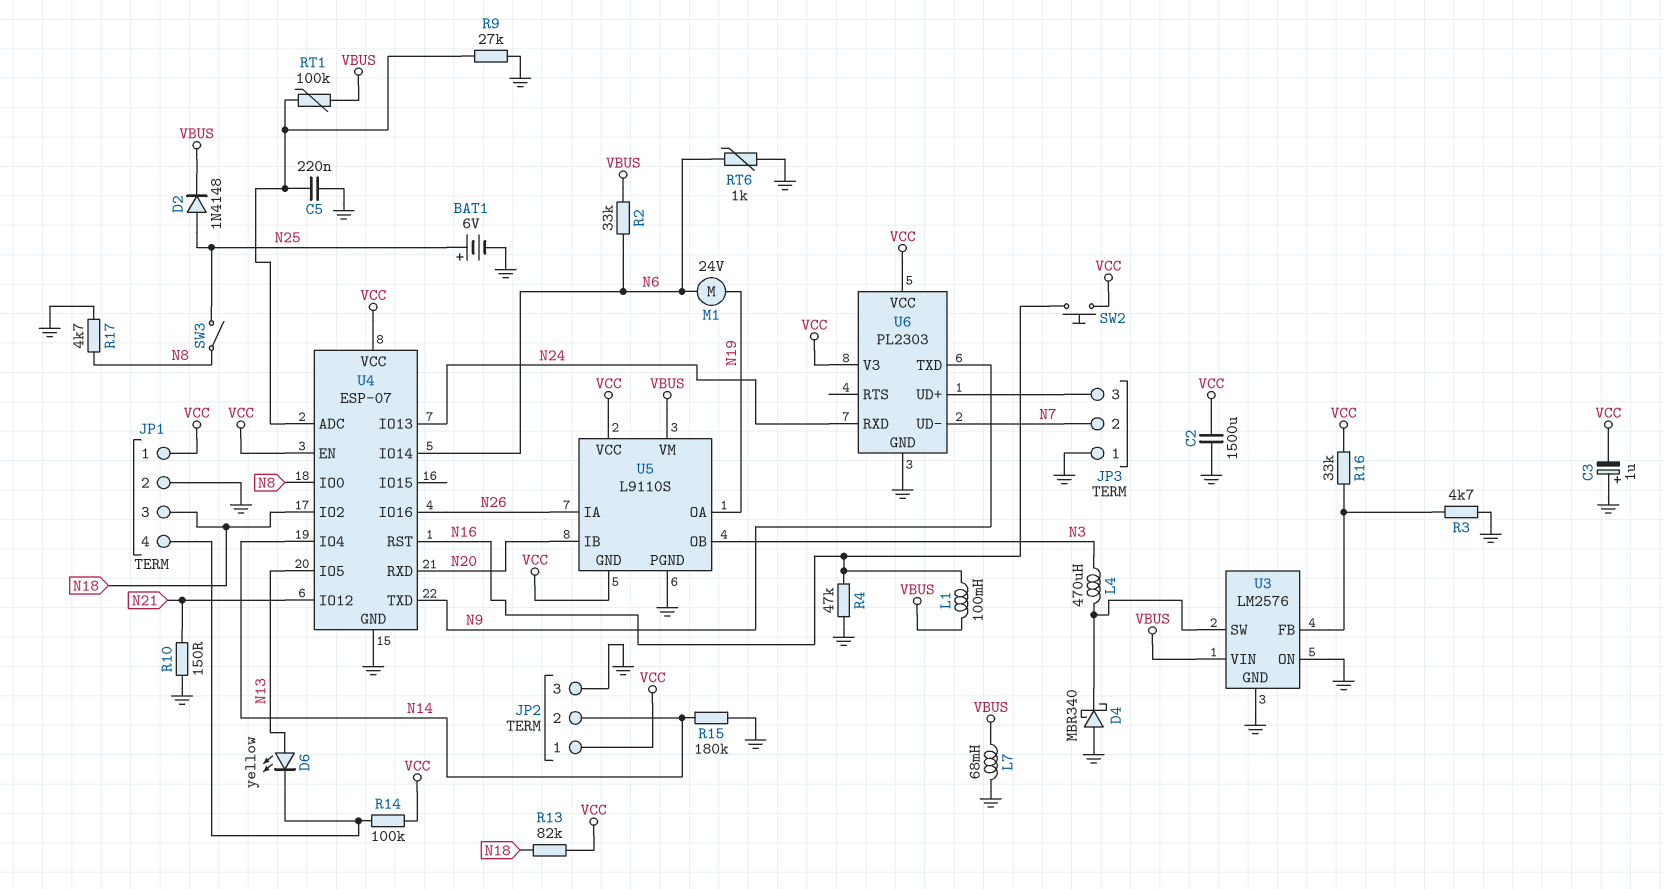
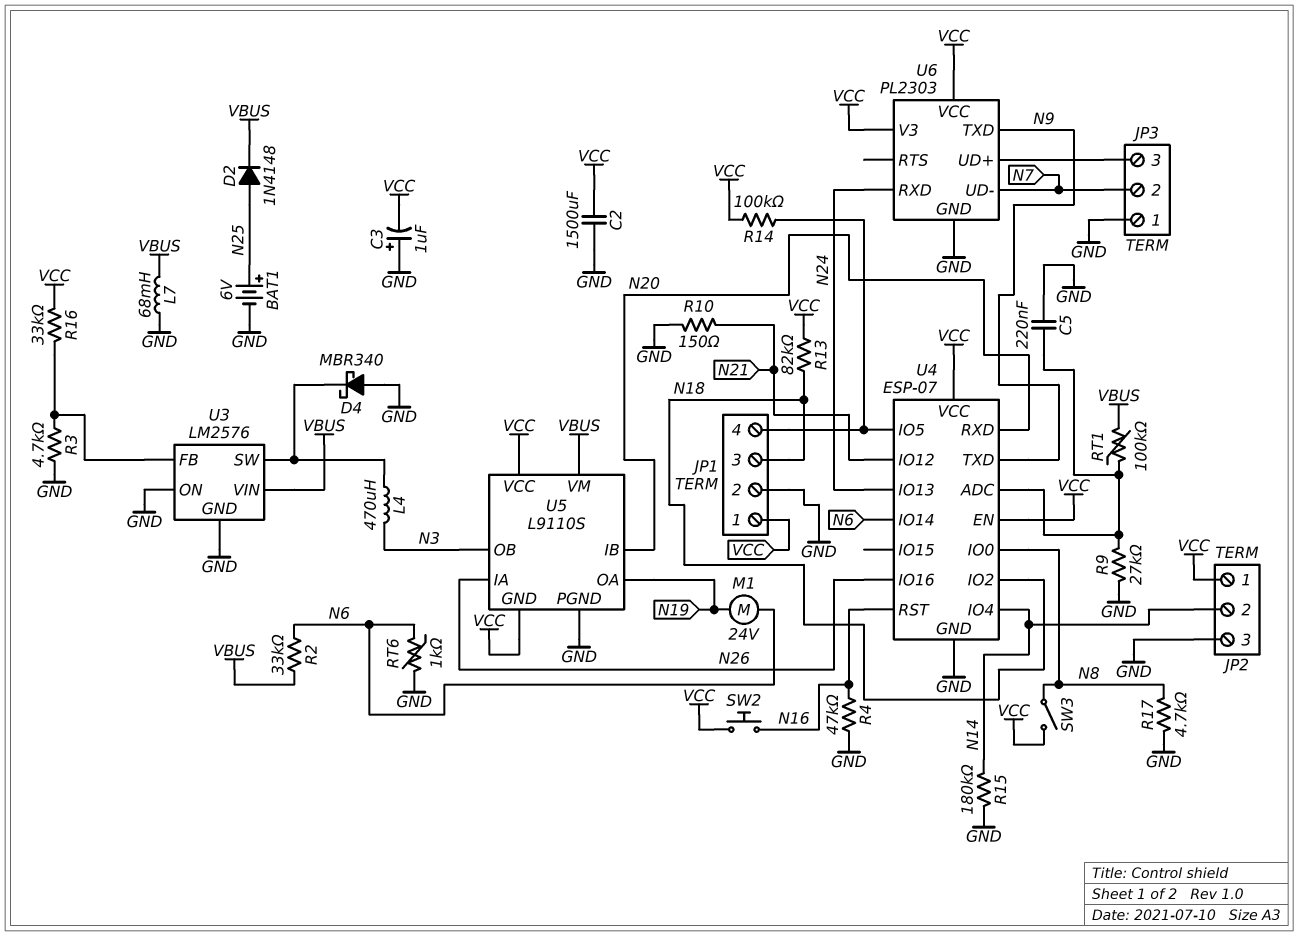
D6: LED yellow (A N13, K JP1/4) -> none
L1: 100mH (N16, VBUS) -> none
SW3: switch (N8, N25) -> switch (N8, VCC)
U4 pin IO5: N13 -> JP1/4

